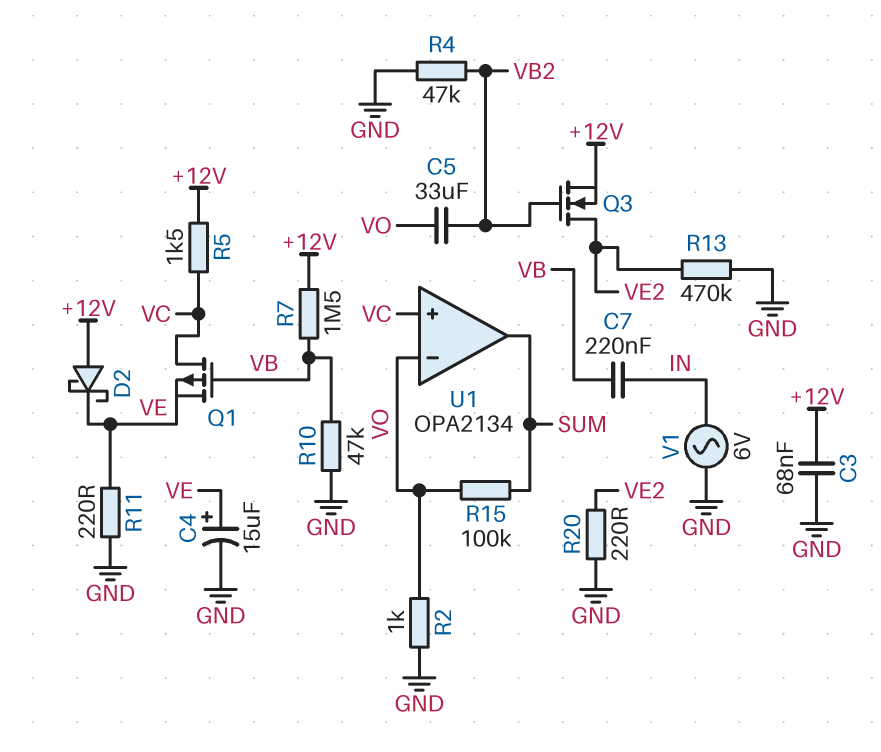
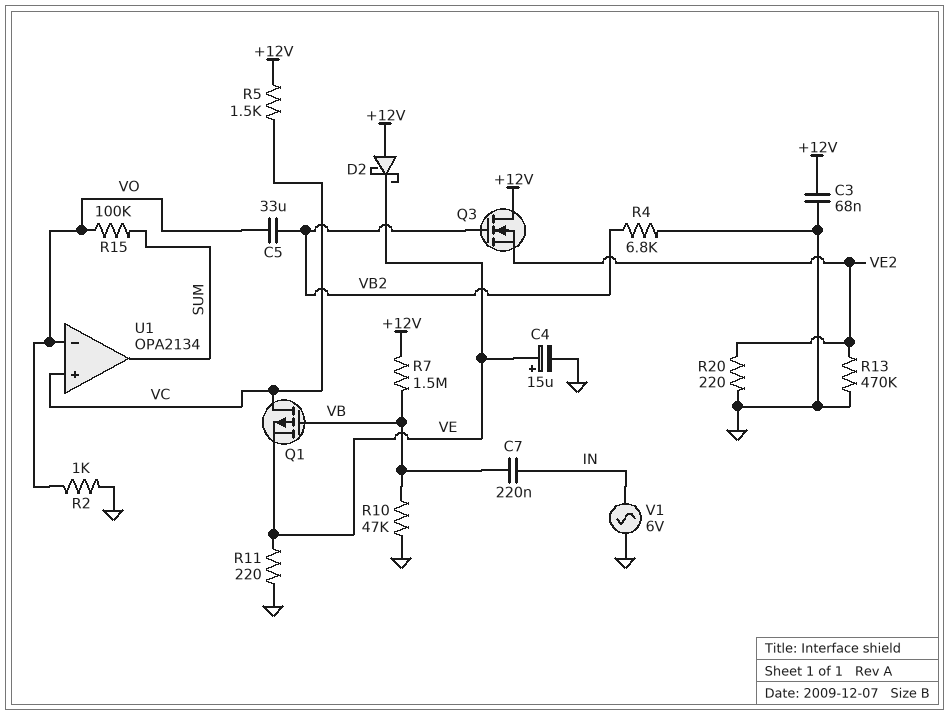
Q3: NMOS (G VB2, D VE2, S +12V) -> NMOS (G VB2, D +12V, S VE2)
R4: 47k (GND, VB2) -> 6.8k (GND, VB2)

